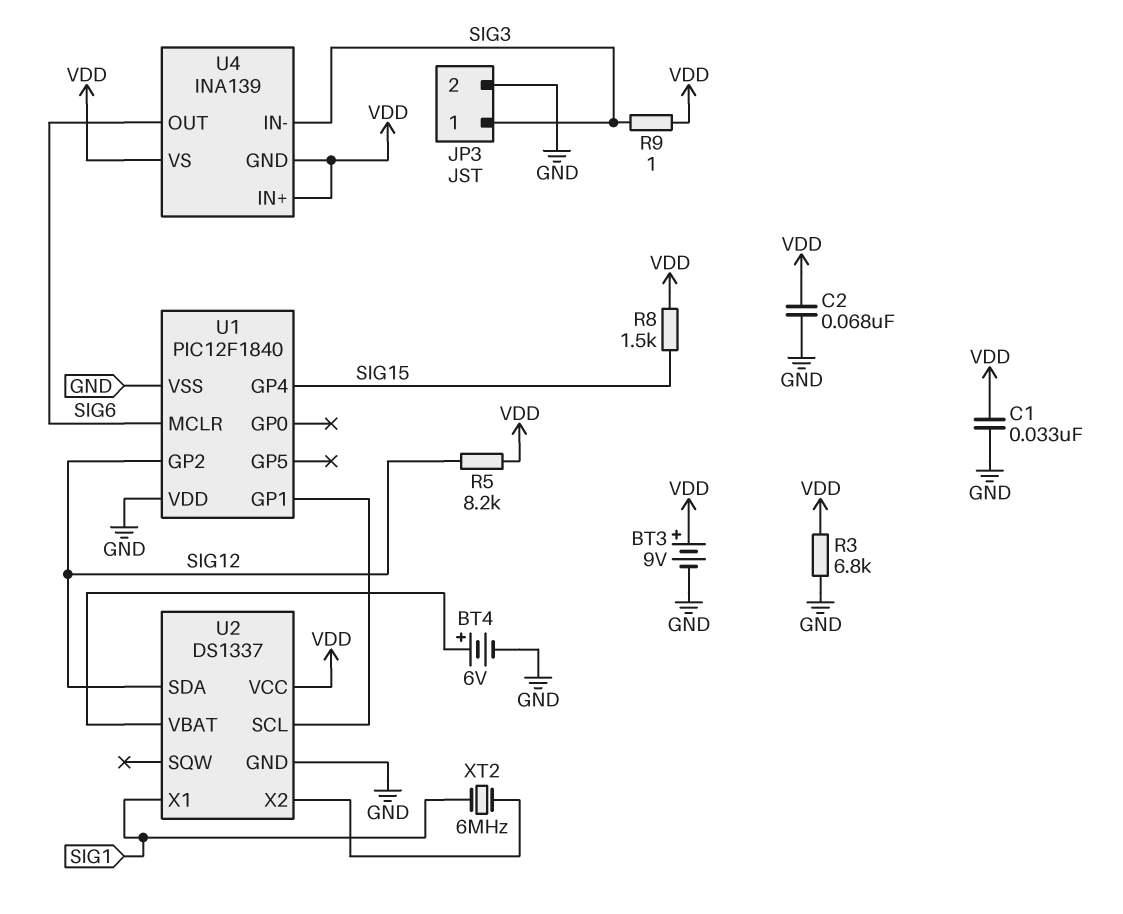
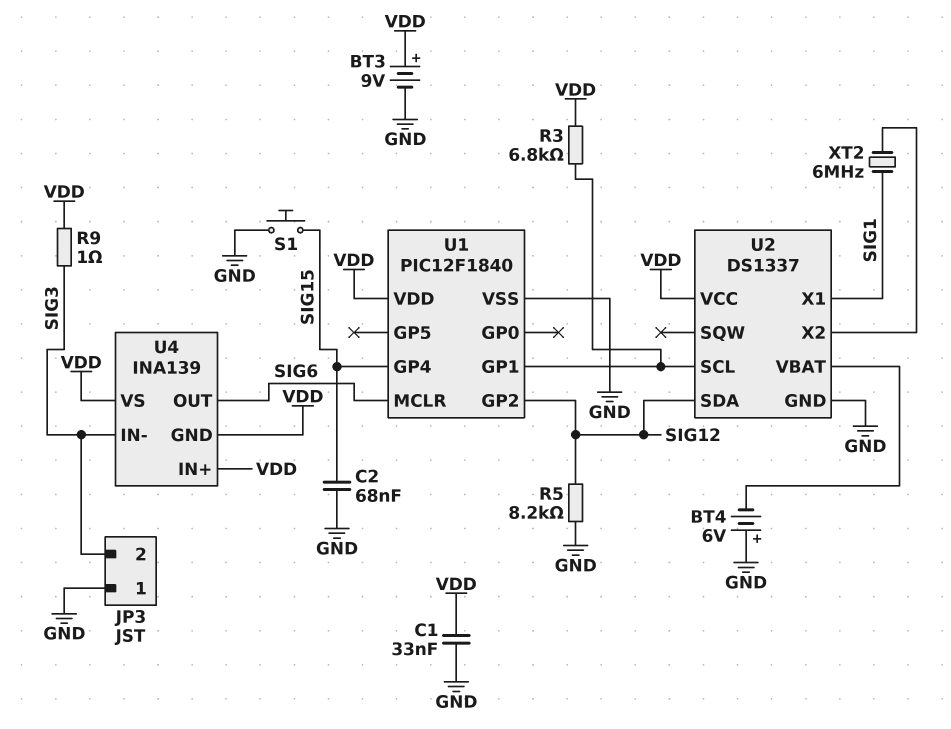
BT4: 6V (plus U2/VBAT, minus GND) -> 6V (plus GND, minus U2/VBAT)
C2: 68nF (GND, VDD) -> 68nF (GND, SIG15)
JP3 pin 1: SIG3 -> GND
JP3 pin 2: GND -> SIG3
R3: 6.8k (GND, VDD) -> 6.8k (U1/GP1, VDD)
R5: 8.2k (SIG12, VDD) -> 8.2k (GND, SIG12)
R8: 1.5k (SIG15, VDD) -> none
S1: none -> button (GND, SIG15)
U1 pin VDD: GND -> VDD

